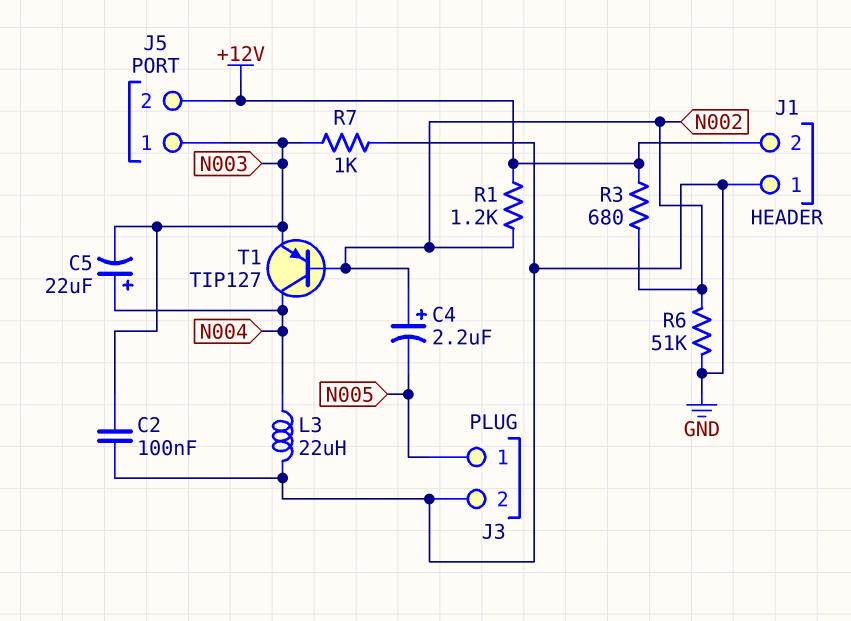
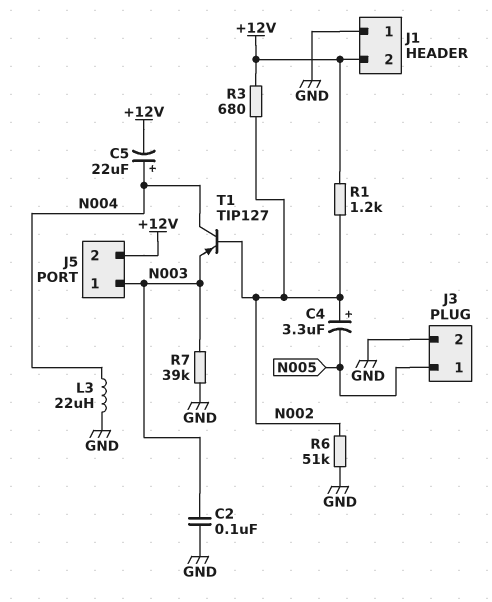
C4: 2.2uF (plus N002, minus N005) -> 3.3uF (plus N002, minus N005)
C5: 22uF (plus N004, minus N003) -> 22uF (plus N004, minus +12V)
R7: 1k (GND, N003) -> 39k (GND, N003)

